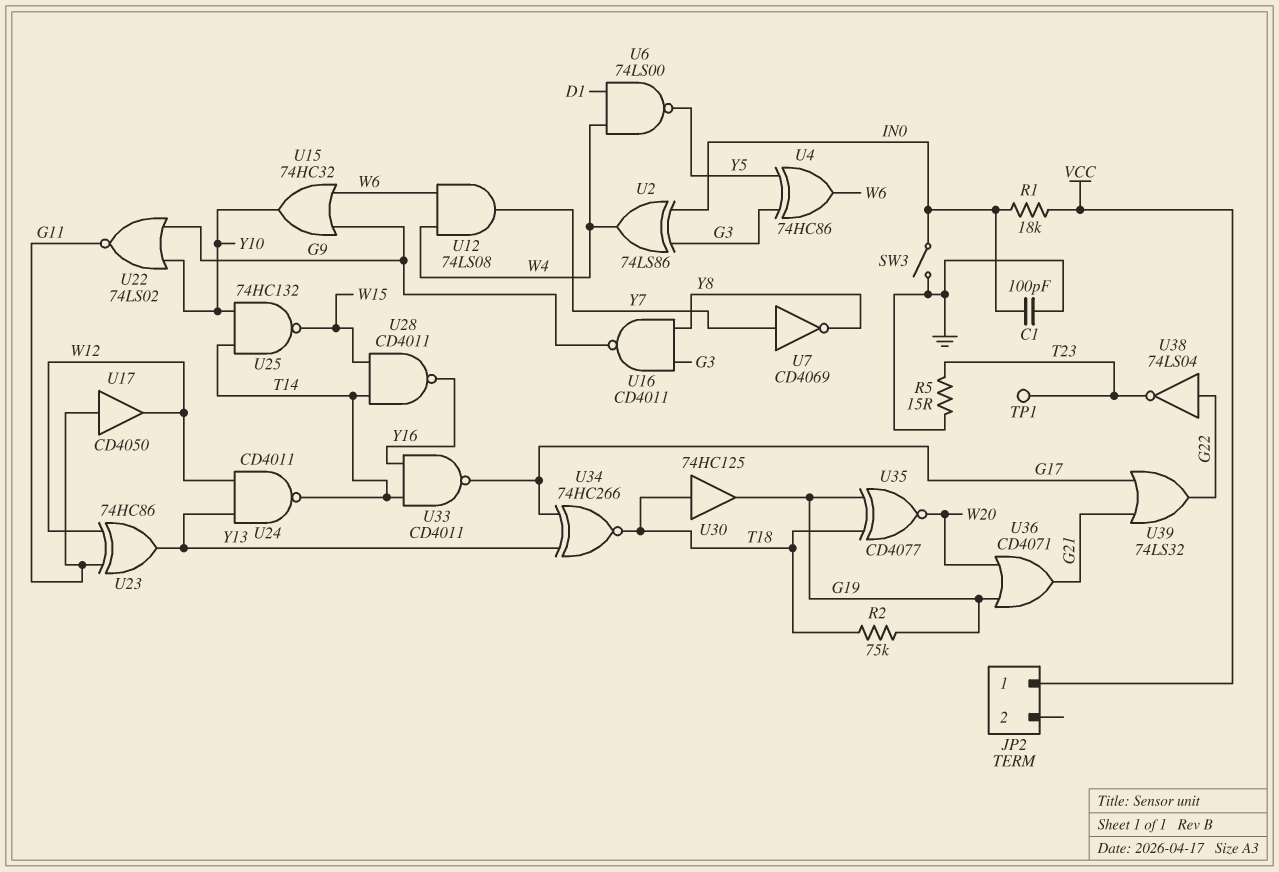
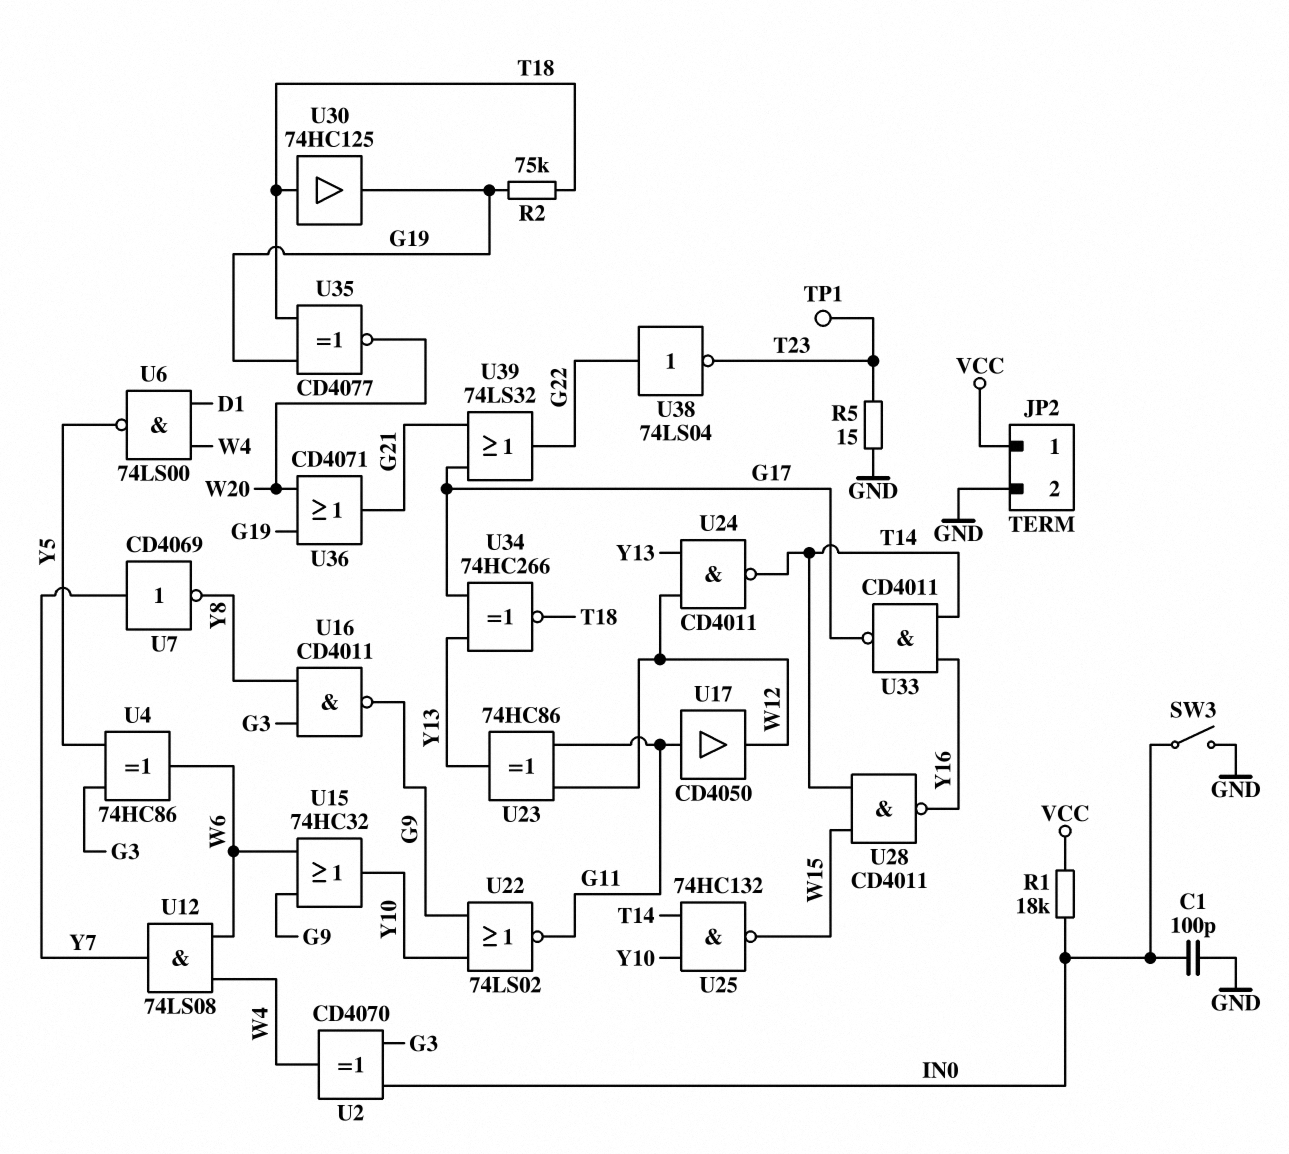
JP2 pin 2: none -> GND
U2: XOR 74LS86 (in G3, in IN0, out W4) -> XOR CD4070 (in G3, in IN0, out W4)

